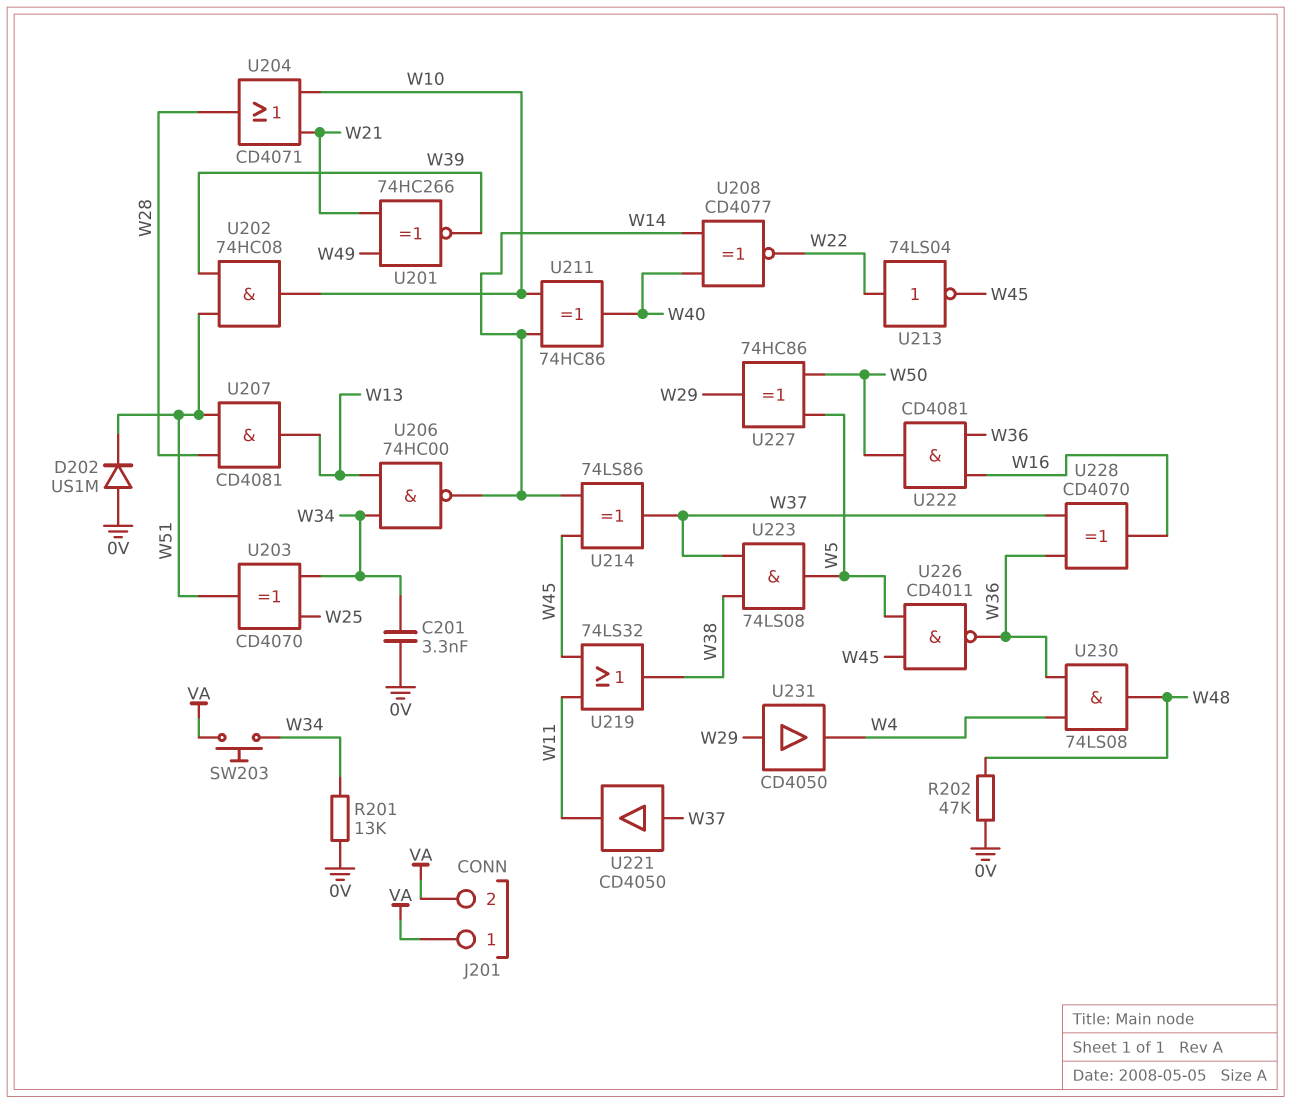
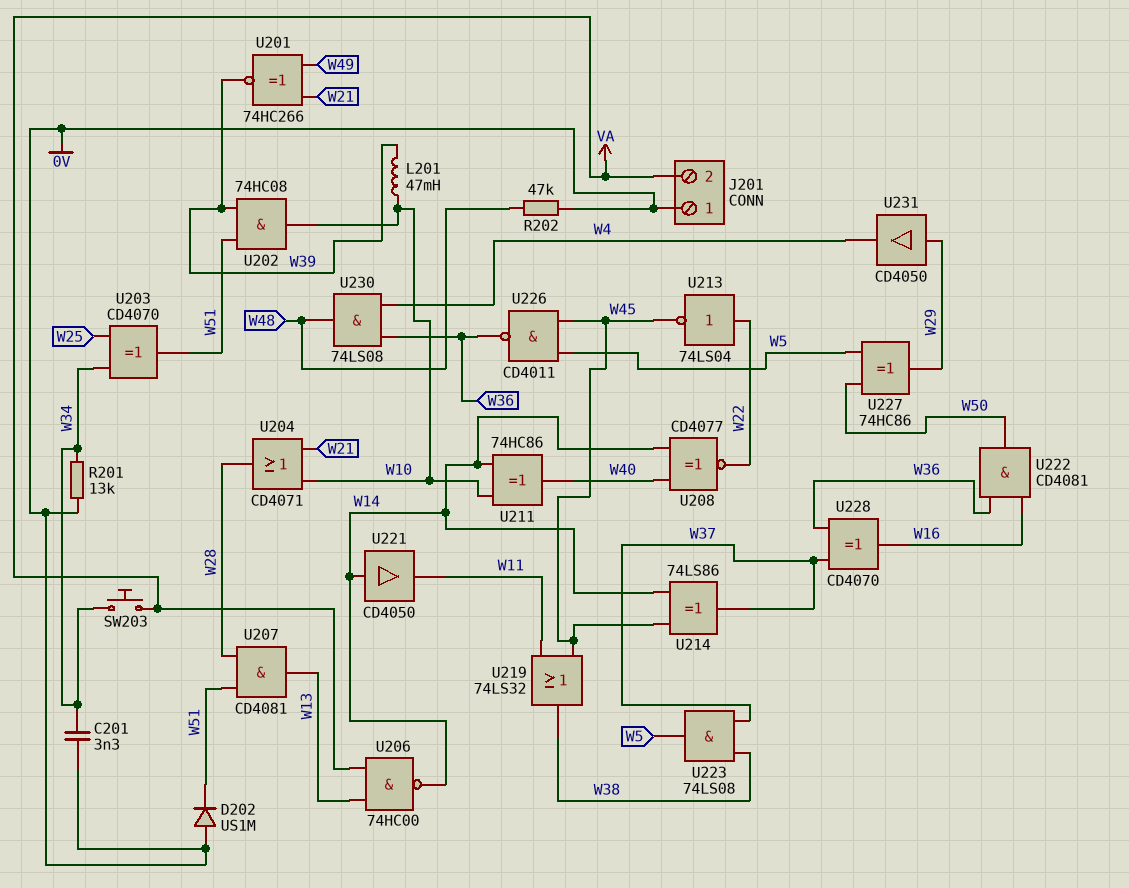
J201 pin 1: VA -> 0V
L201: none -> 47mH (W10, W39)
U206: NAND 74HC00 (in W13, in W34, out W14) -> NAND 74HC00 (in VA, in W13, out W14)
U221: buffer CD4050 (in W37, out W11) -> buffer CD4050 (in W14, out W11)

